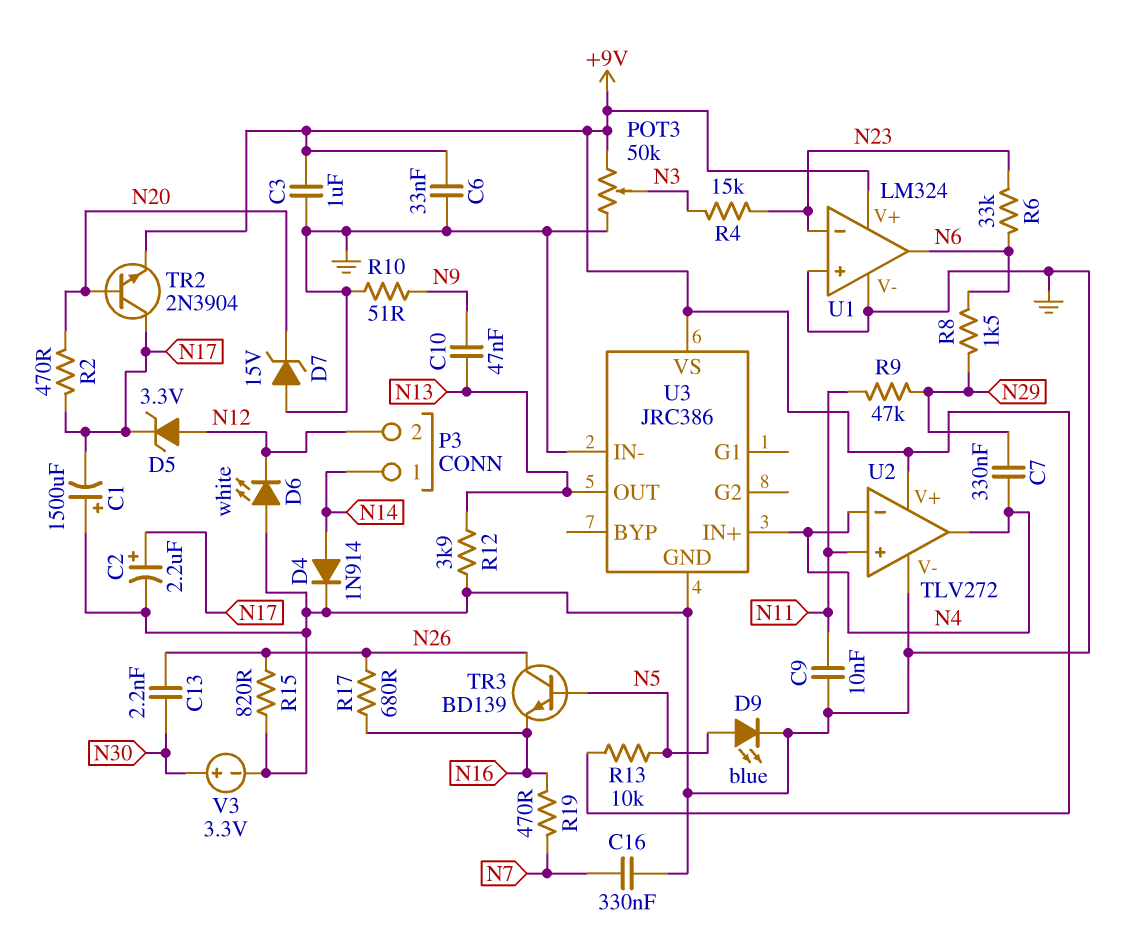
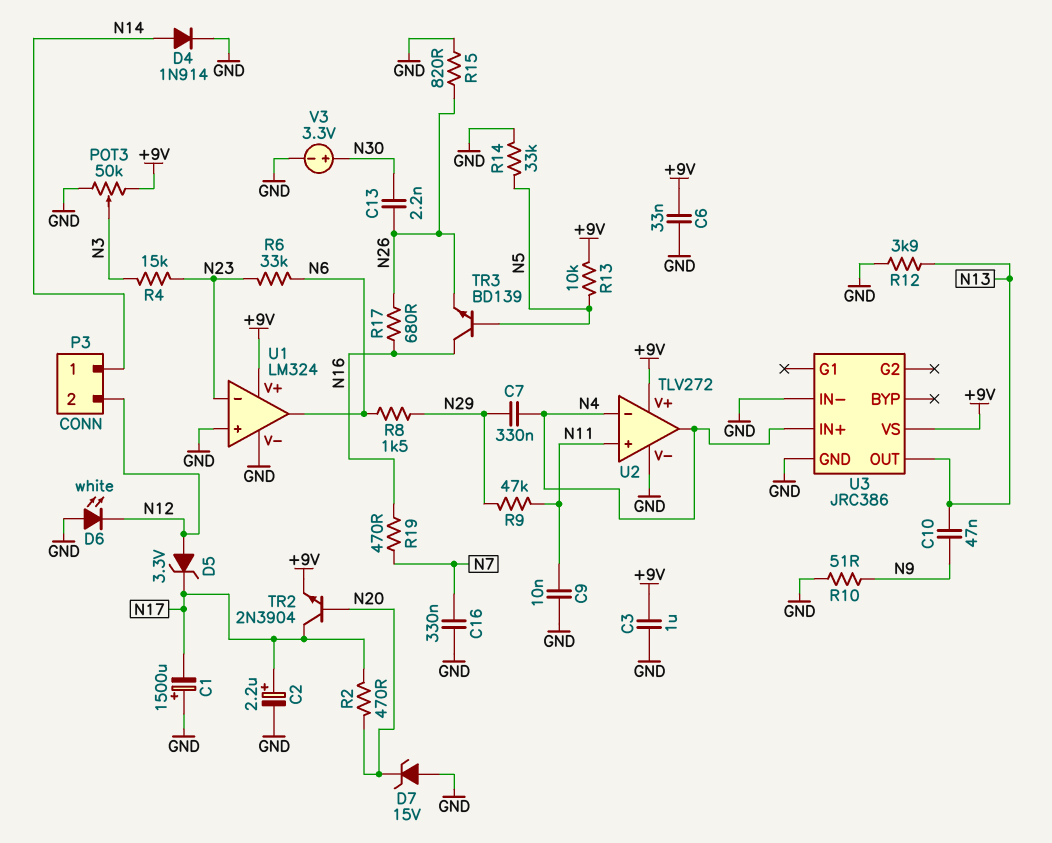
D9: LED blue (A N5, K GND) -> none
R14: none -> 33k (GND, N5)
TR3: NPN BD139 (B N5, C N26, E N16) -> NPN BD139 (B N5, C N16, E N26)

